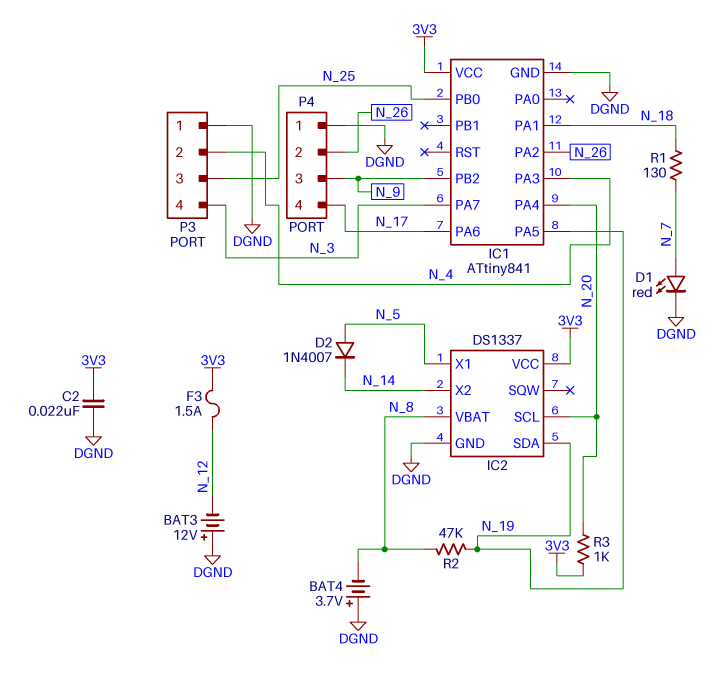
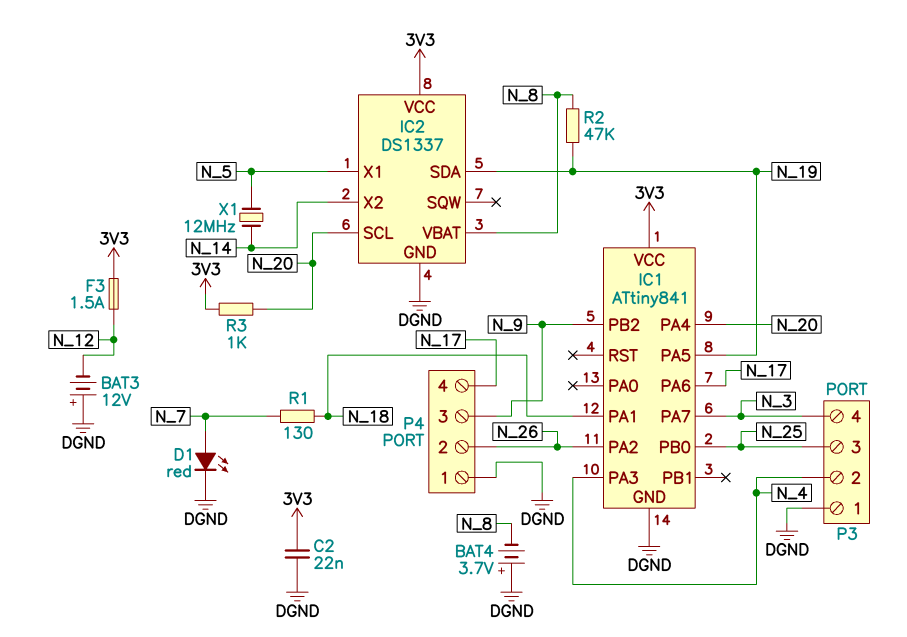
D2: diode 1N4007 (A N_5, K N_14) -> none
X1: none -> 12MHz (N_5, N_14)

